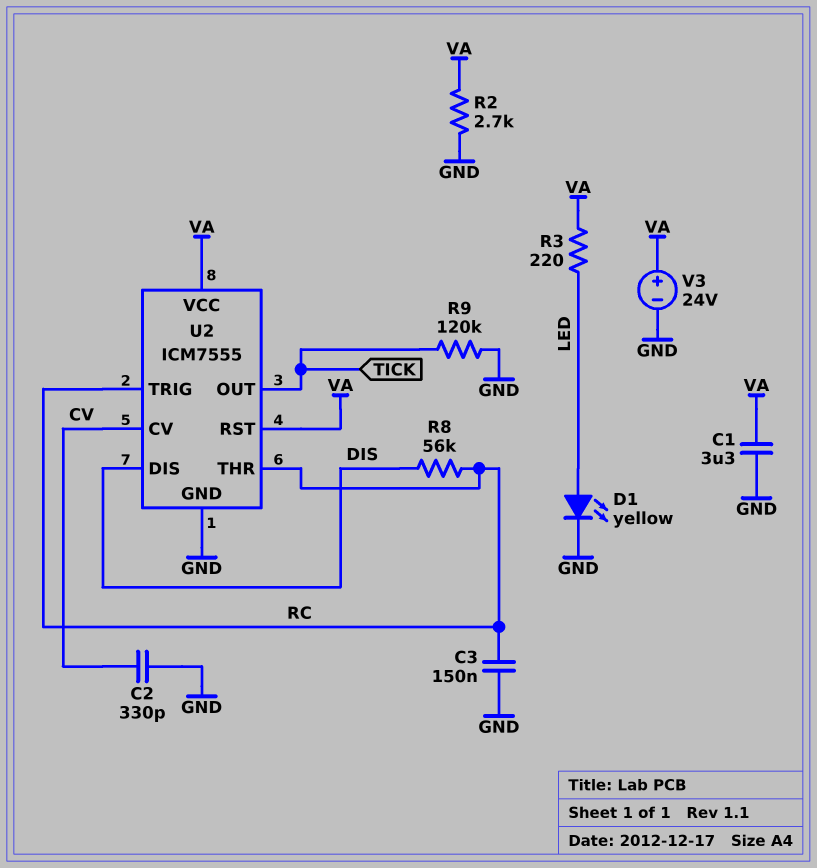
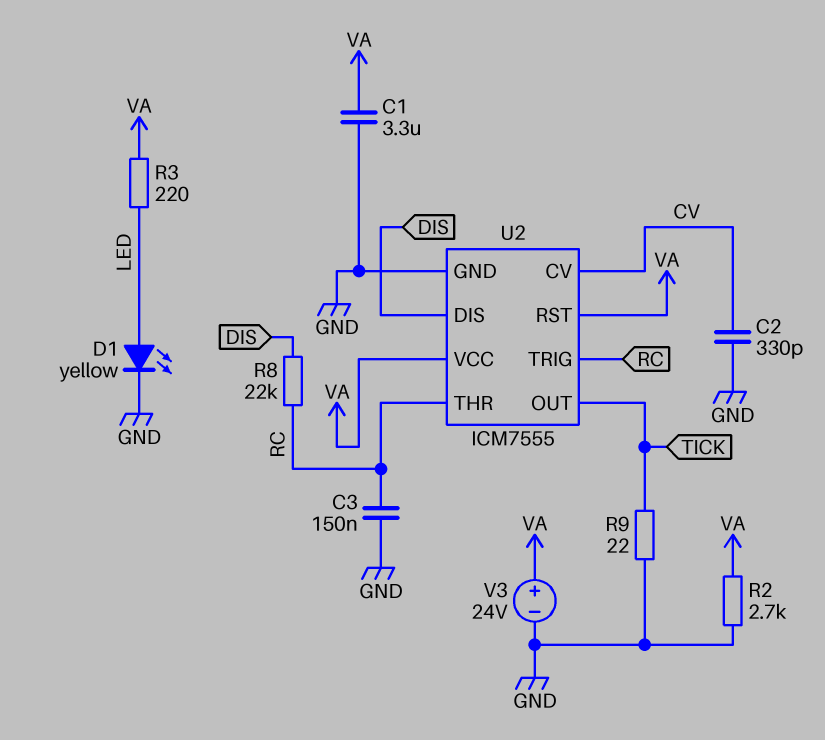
R8: 56k (DIS, RC) -> 22k (DIS, RC)
R9: 120k (GND, TICK) -> 22 (GND, TICK)

